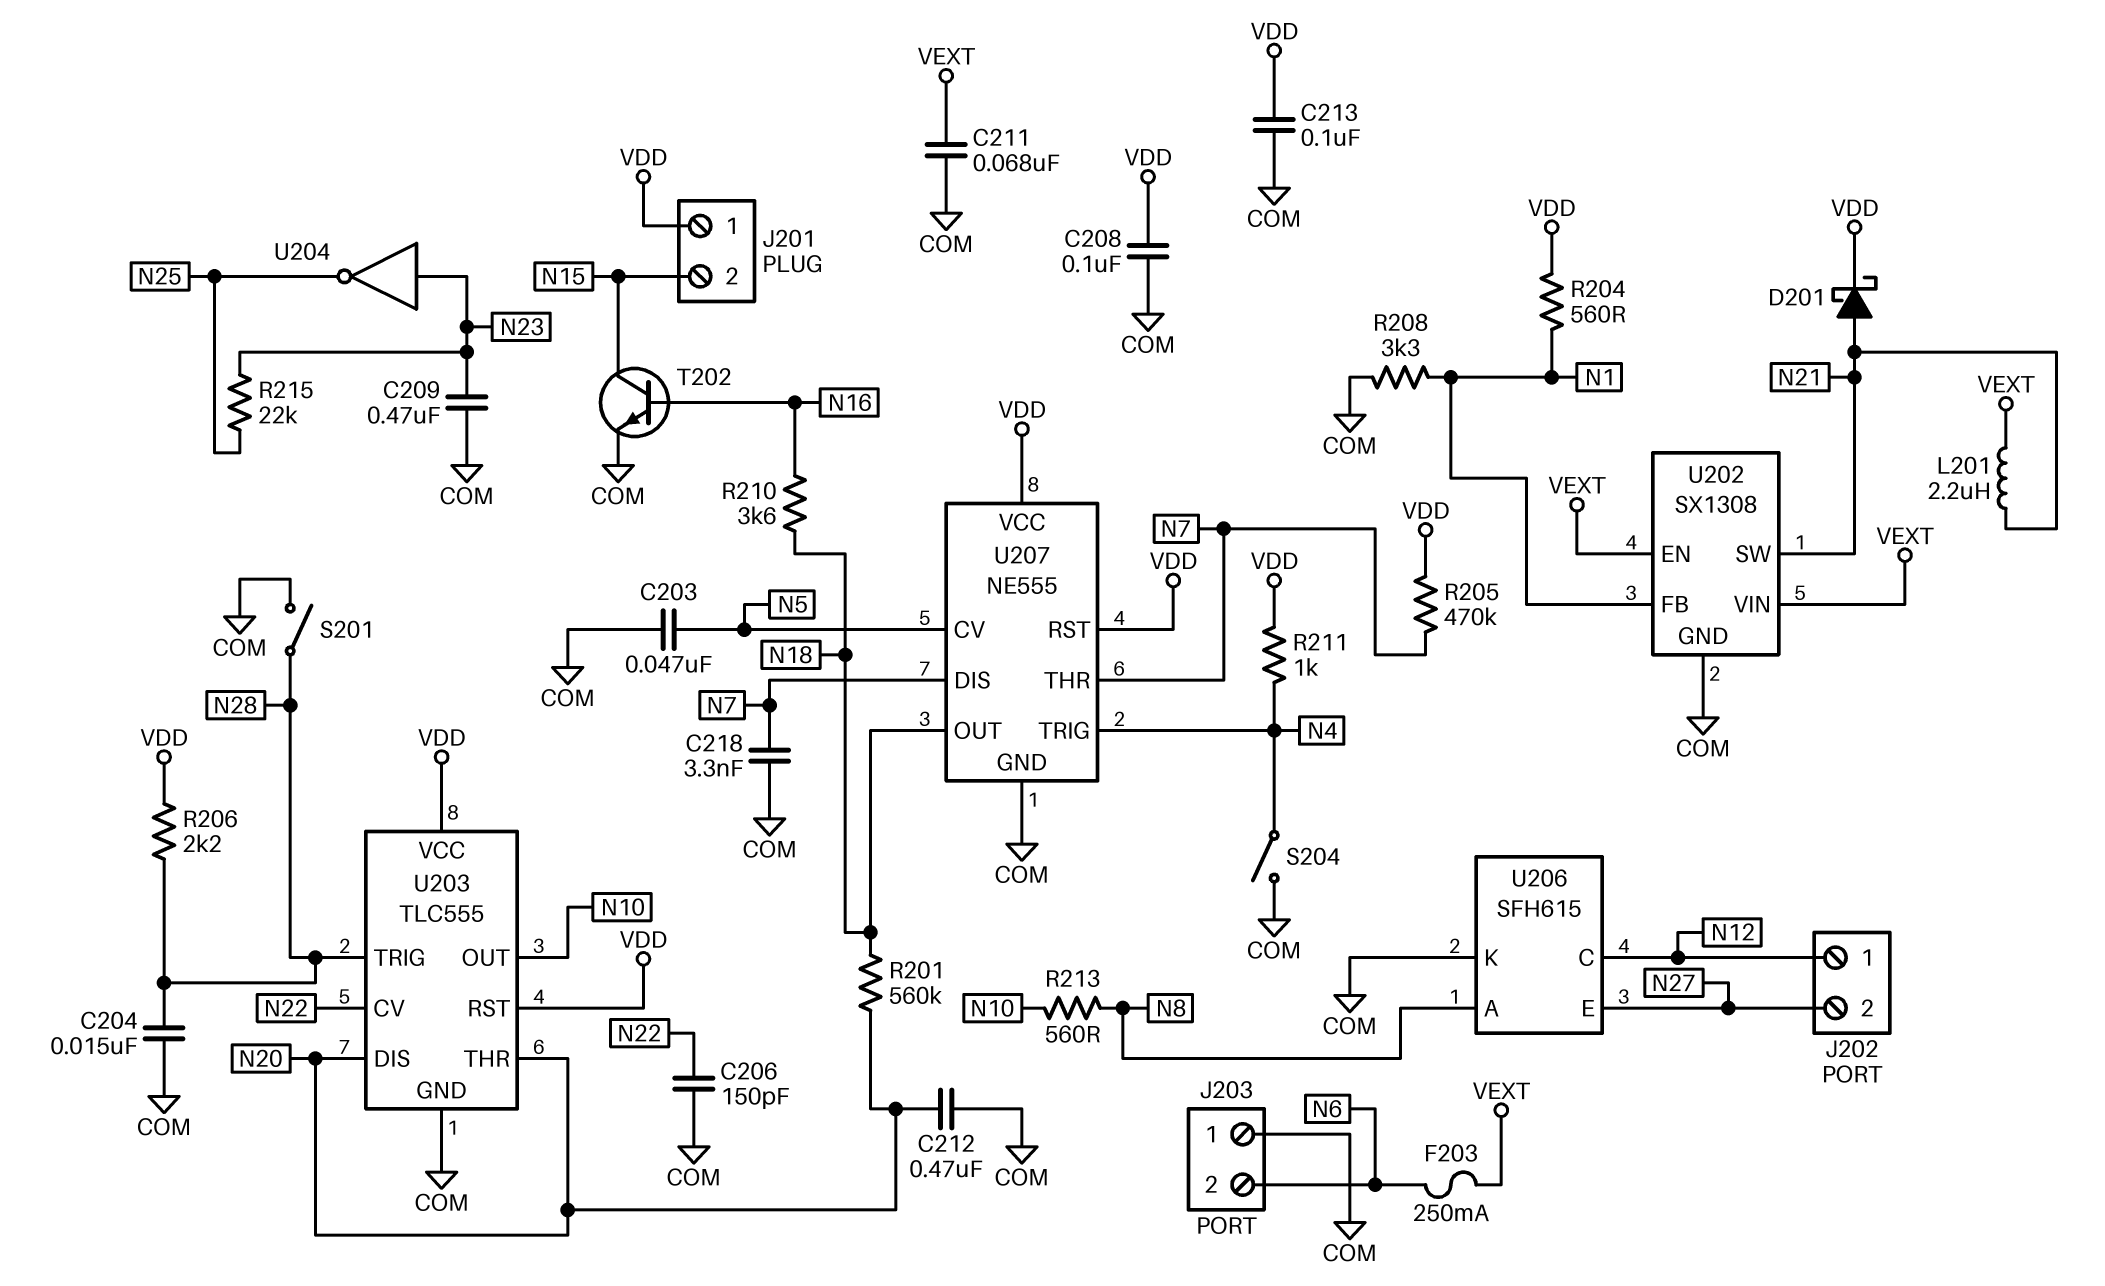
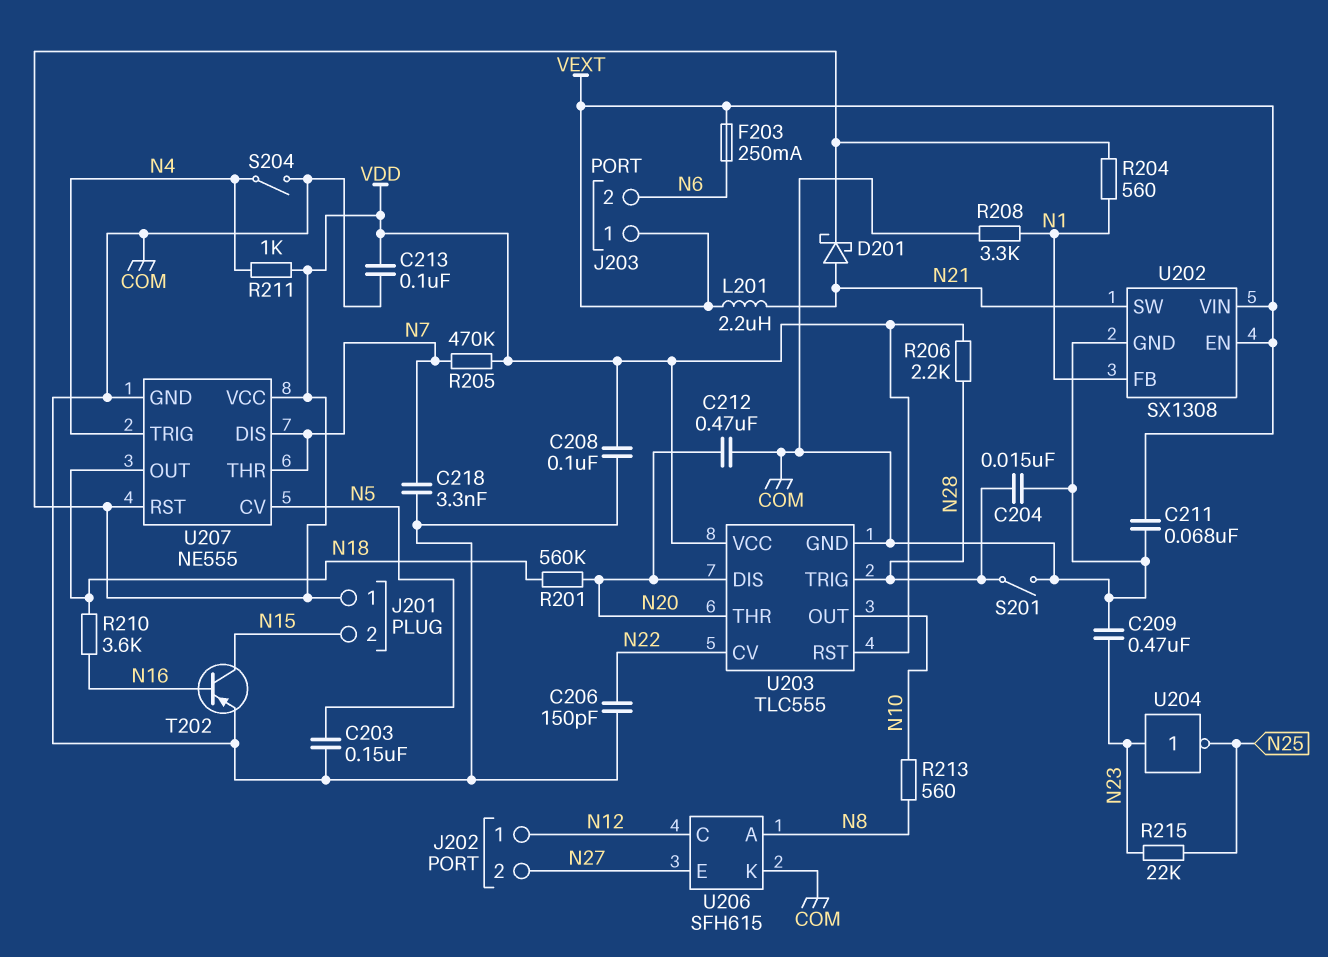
C203: 47nF (COM, N5) -> 150nF (COM, N5)
J203 pin 1: COM -> VEXT
T202: NPN (B N16, C N15, E COM) -> PNP (B N16, C N15, E COM)

